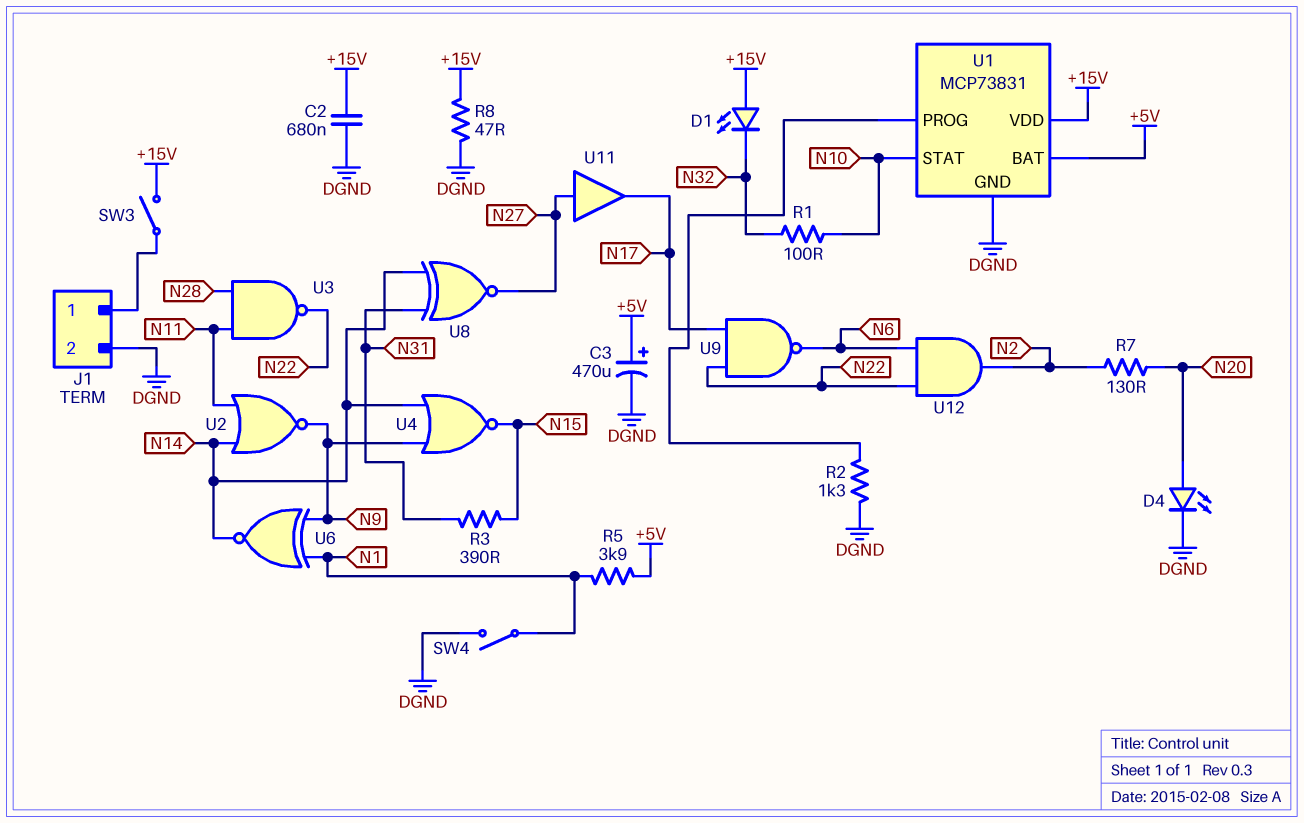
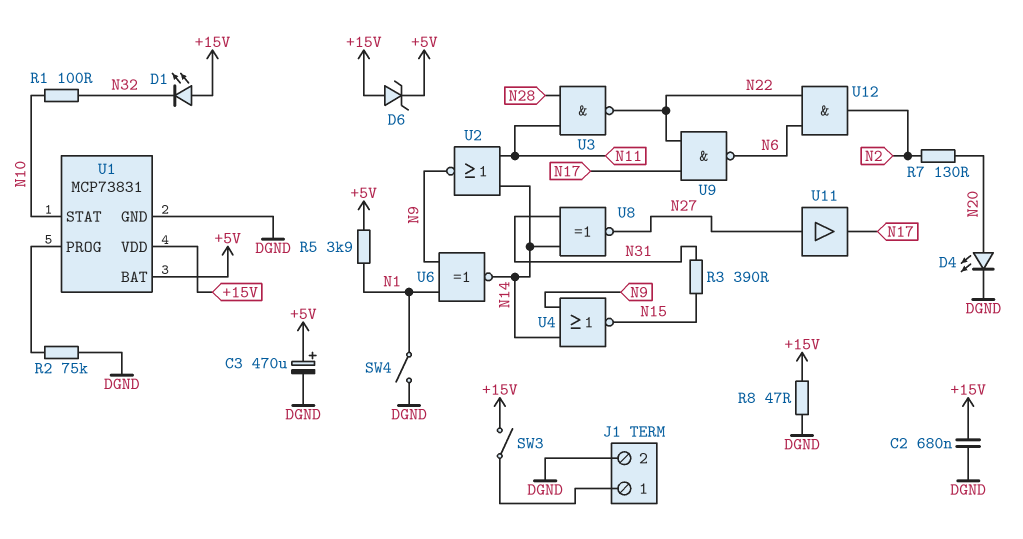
D6: none -> zener (A +15V, K +5V)
R2: 1.3k (DGND, U1/PROG) -> 75k (DGND, U1/PROG)

